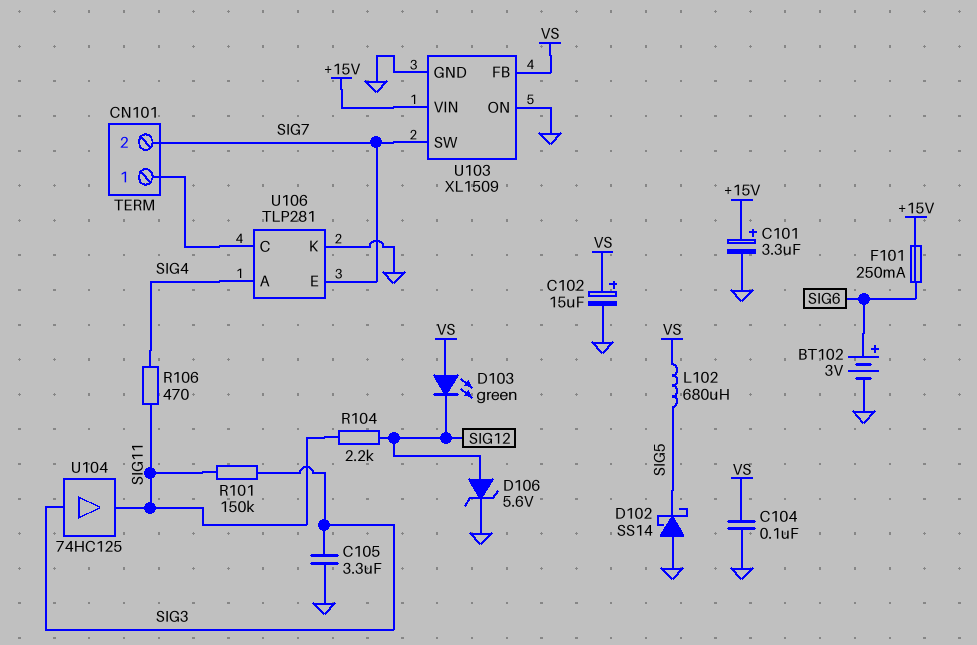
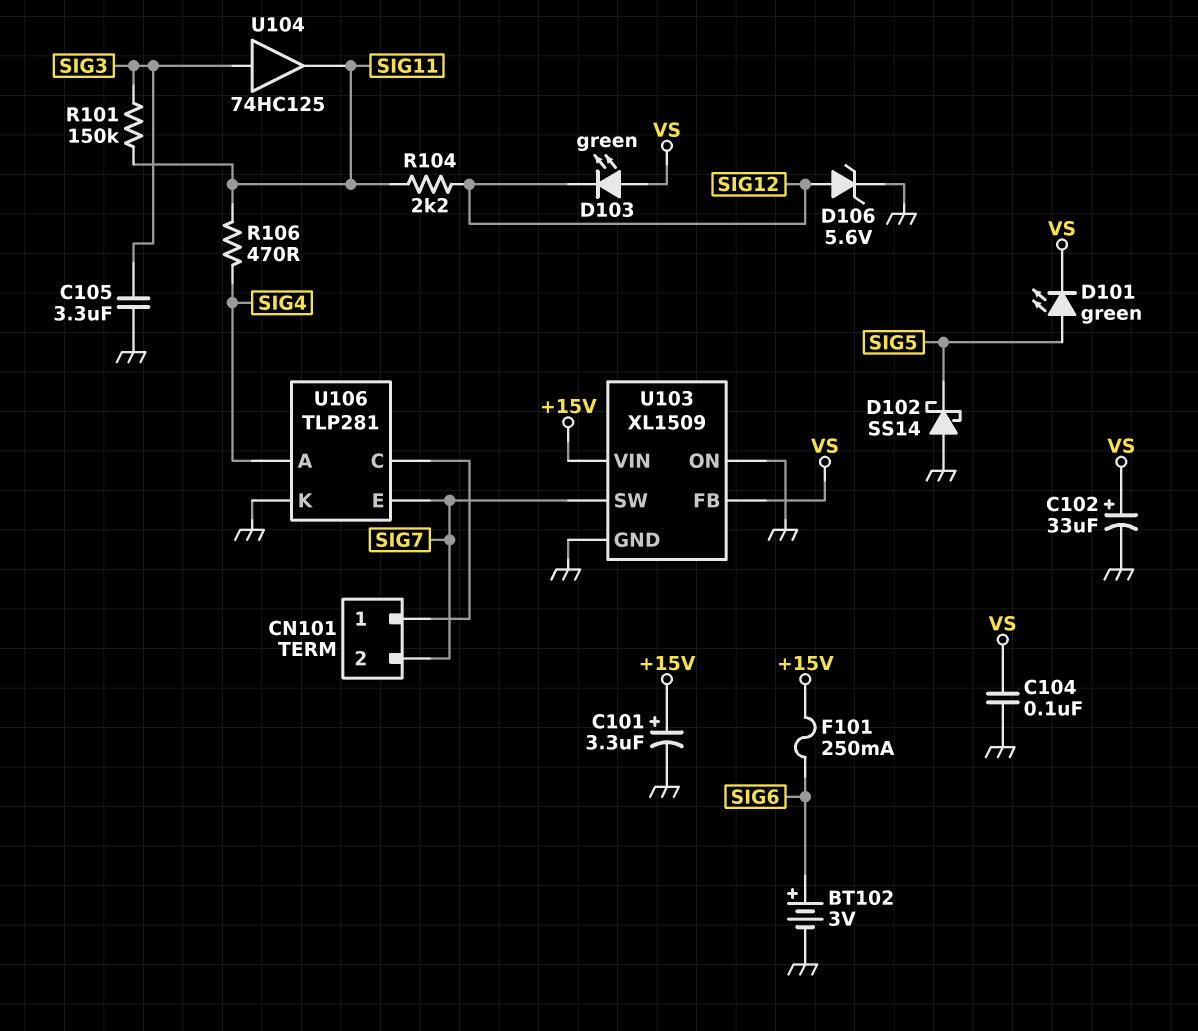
C102: 15uF (plus VS, minus GND) -> 33uF (plus VS, minus GND)
D101: none -> LED green (A SIG5, K VS)
L102: 680uH (SIG5, VS) -> none

